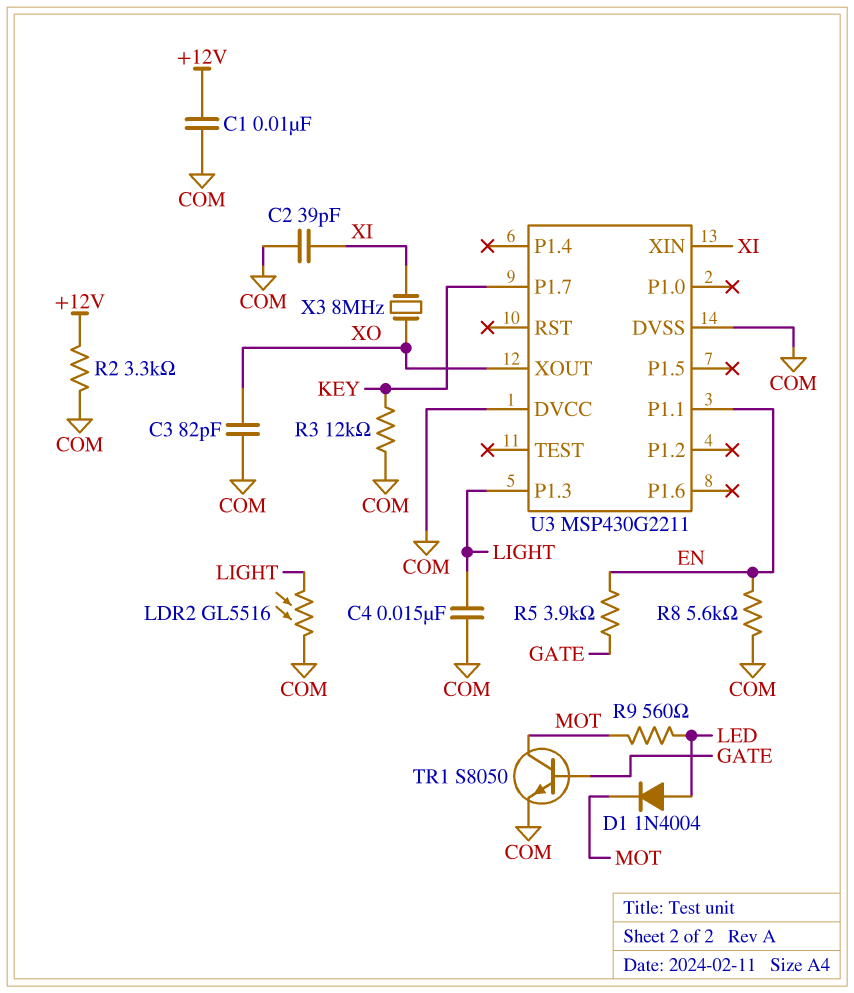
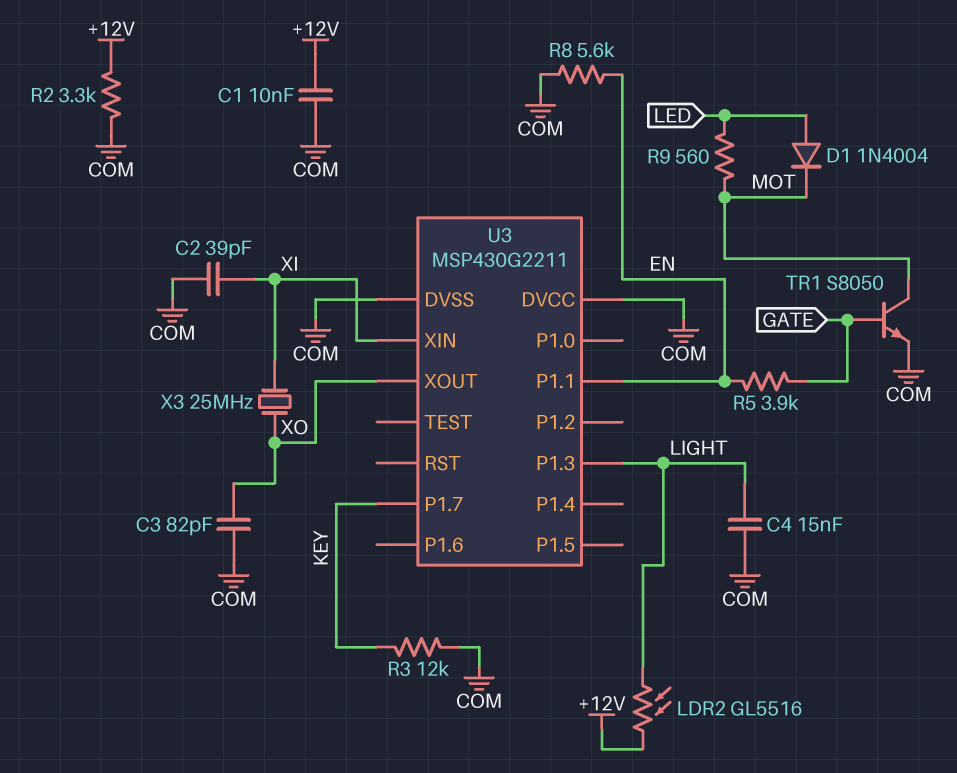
LDR2: GL5516 (COM, LIGHT) -> GL5516 (+12V, LIGHT)
X3: 8MHz (XI, XO) -> 25MHz (XI, XO)

